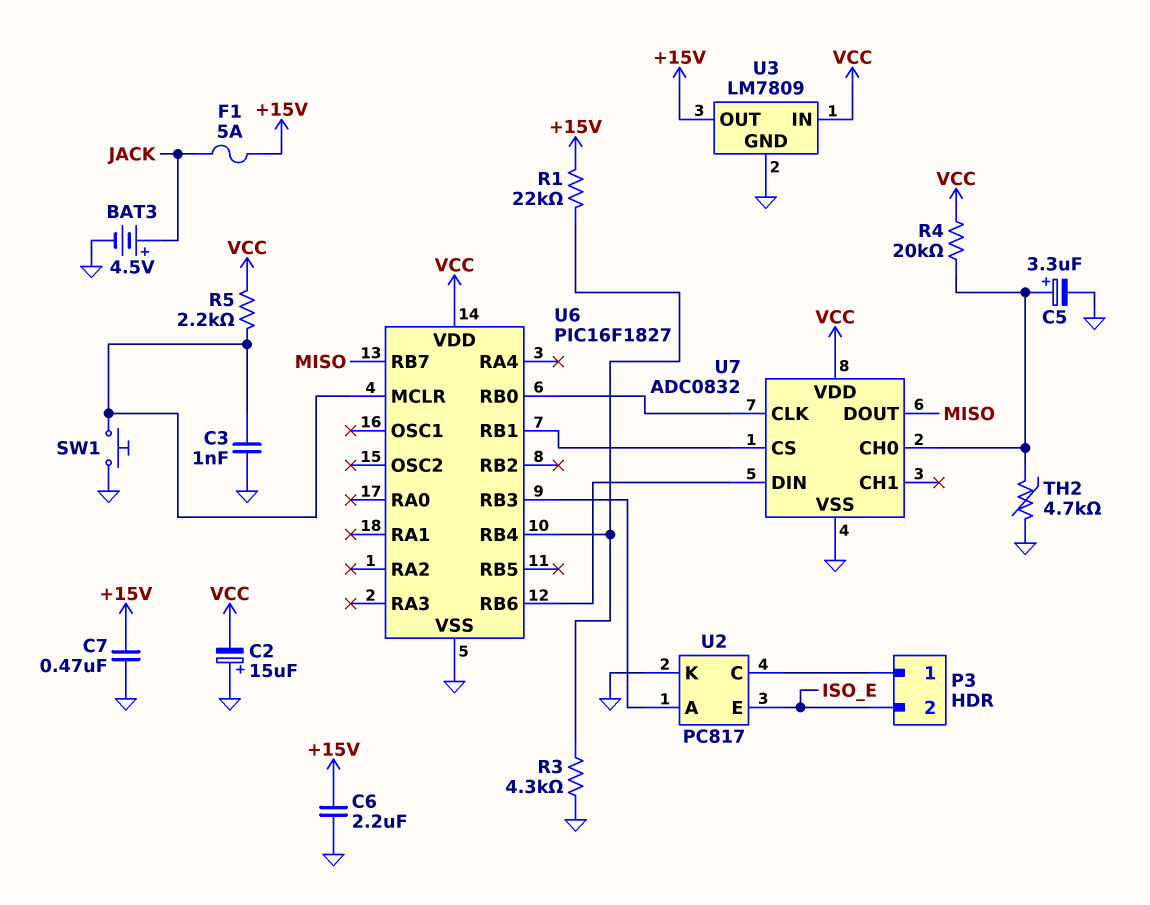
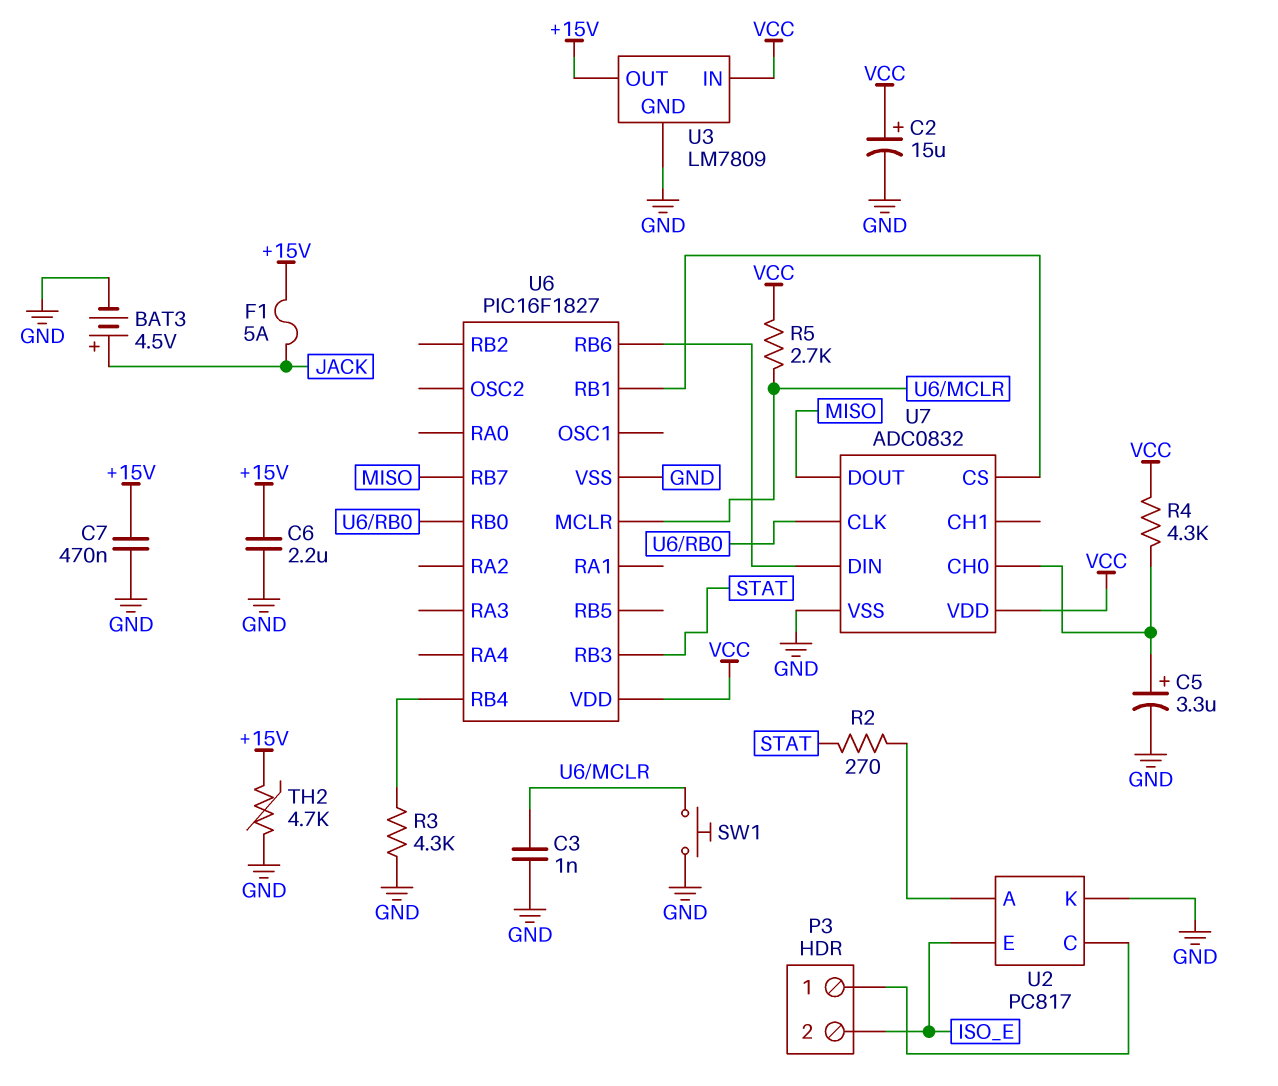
C2: 15uF (plus GND, minus VCC) -> 15uF (plus VCC, minus GND)
R1: 22k (+15V, U6/RB4) -> none
R2: none -> 270 (STAT, U2/A)
R4: 20k (U7/CH0, VCC) -> 4.3k (U7/CH0, VCC)
R5: 2.2k (U6/MCLR, VCC) -> 2.7k (U6/MCLR, VCC)
TH2: 4.7k (GND, U7/CH0) -> 4.7k (+15V, GND)
U6 pin RB3: U2/A -> STAT

